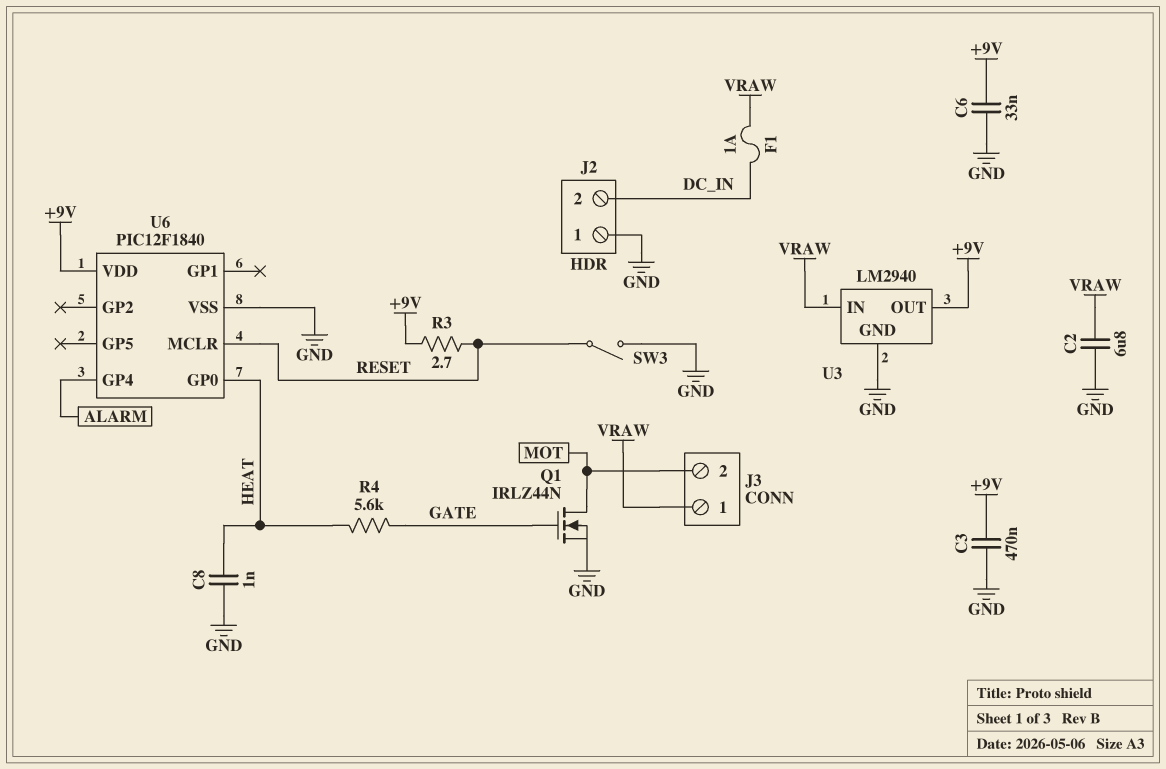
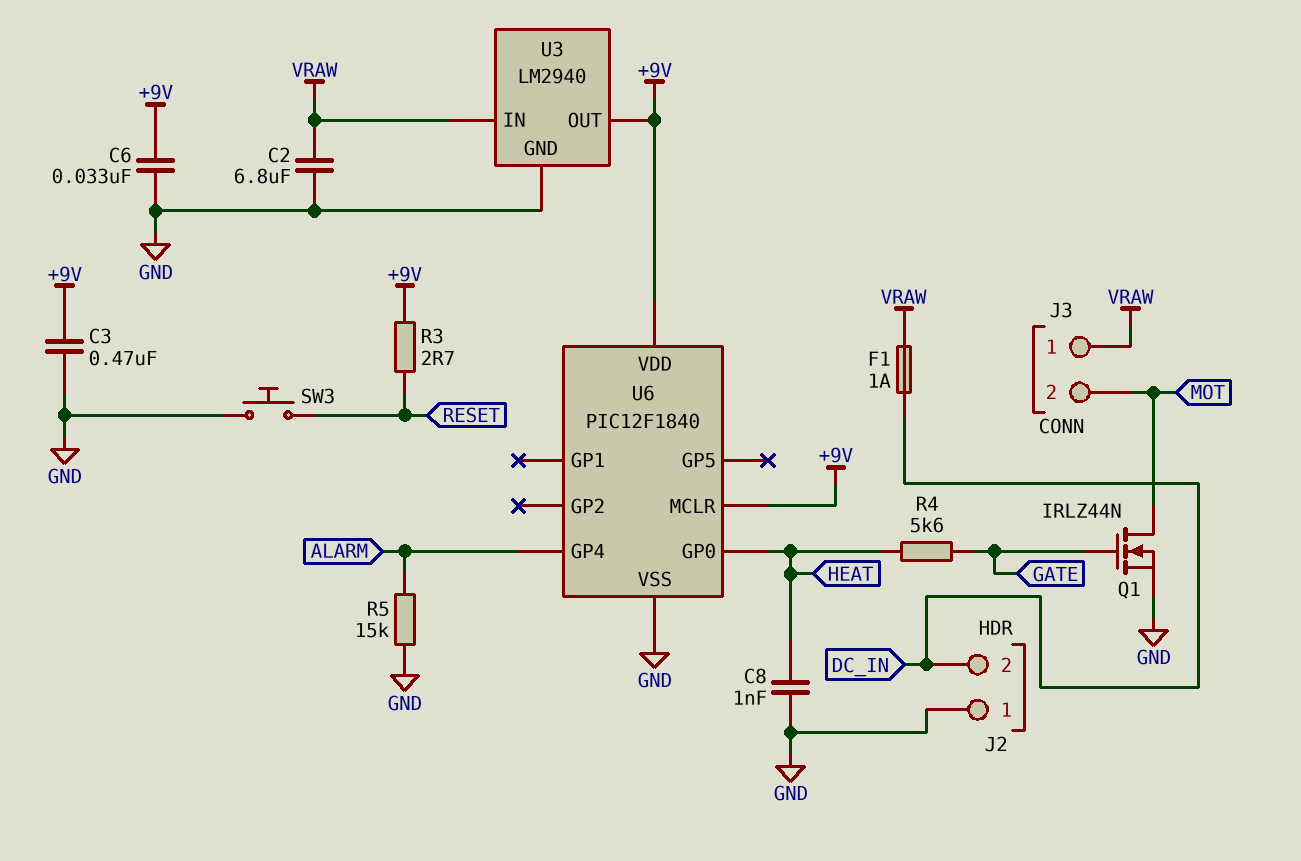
R5: none -> 15k (ALARM, GND)
SW3: switch (GND, RESET) -> button (GND, RESET)
U6 pin MCLR: RESET -> +9V

